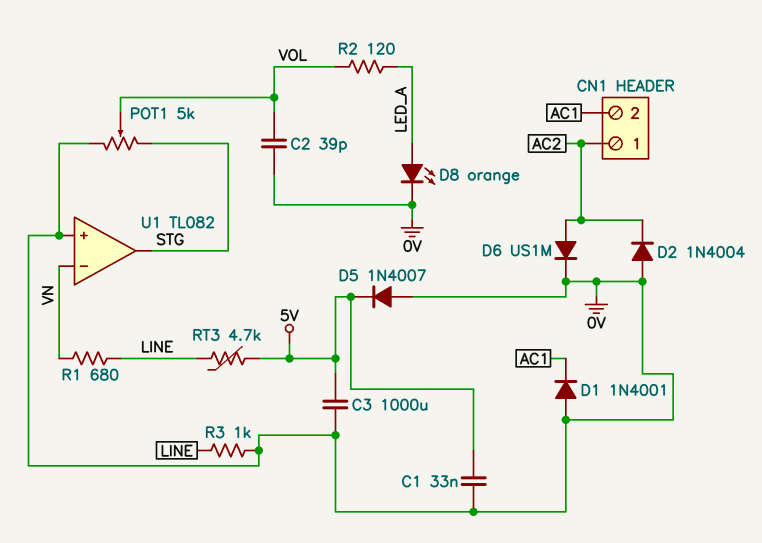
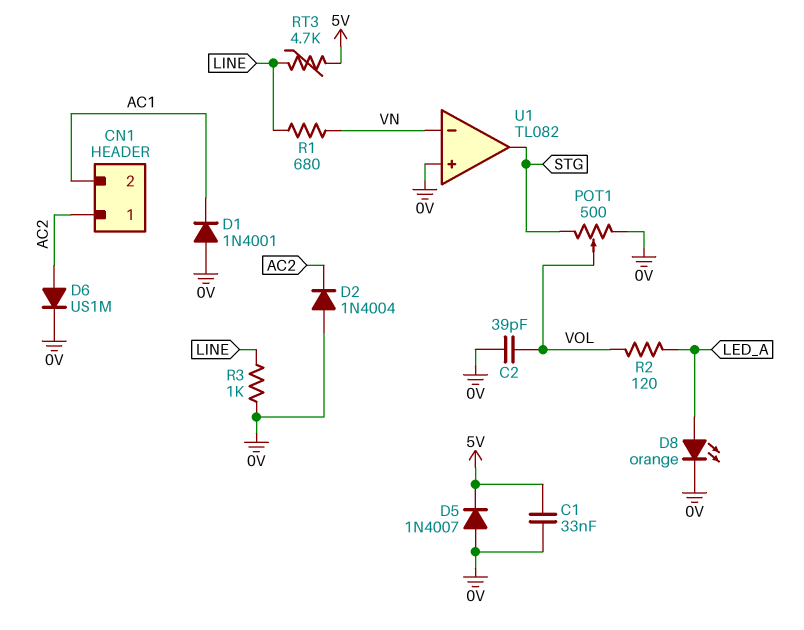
C3: 1000uF (0V, 5V) -> none
POT1: 5k (0V, STG, wiper VOL) -> 500 (0V, STG, wiper VOL)

